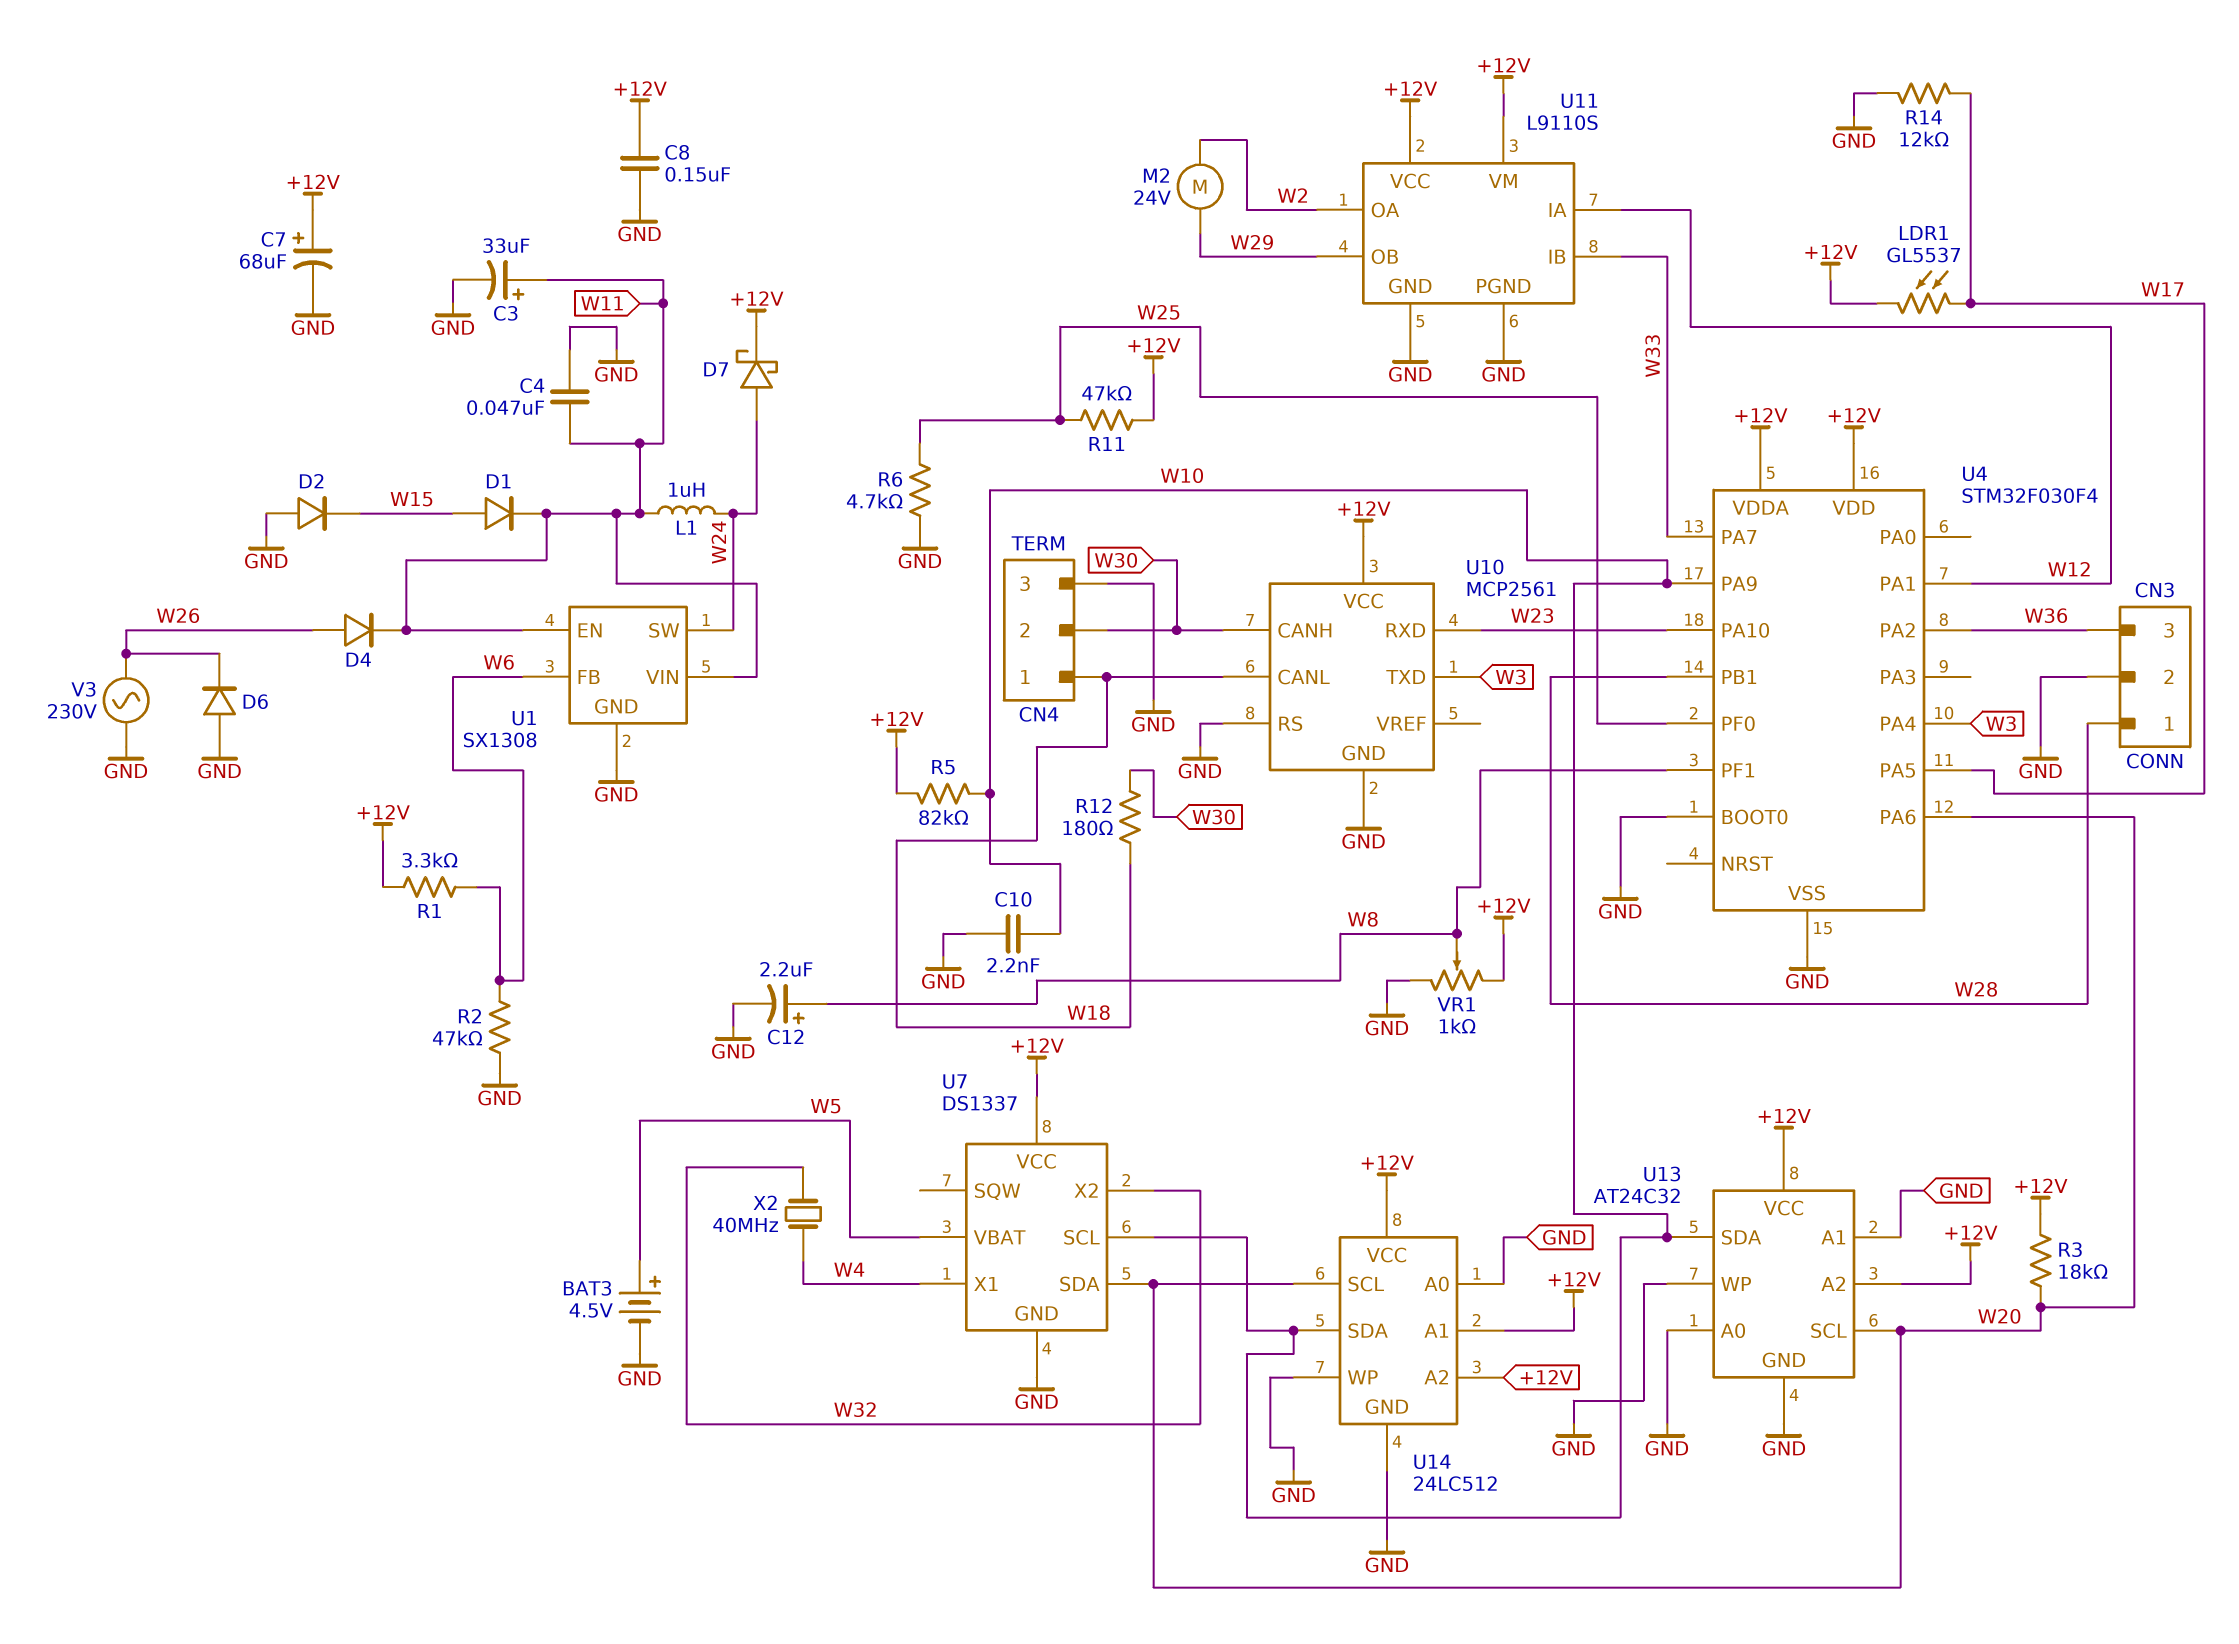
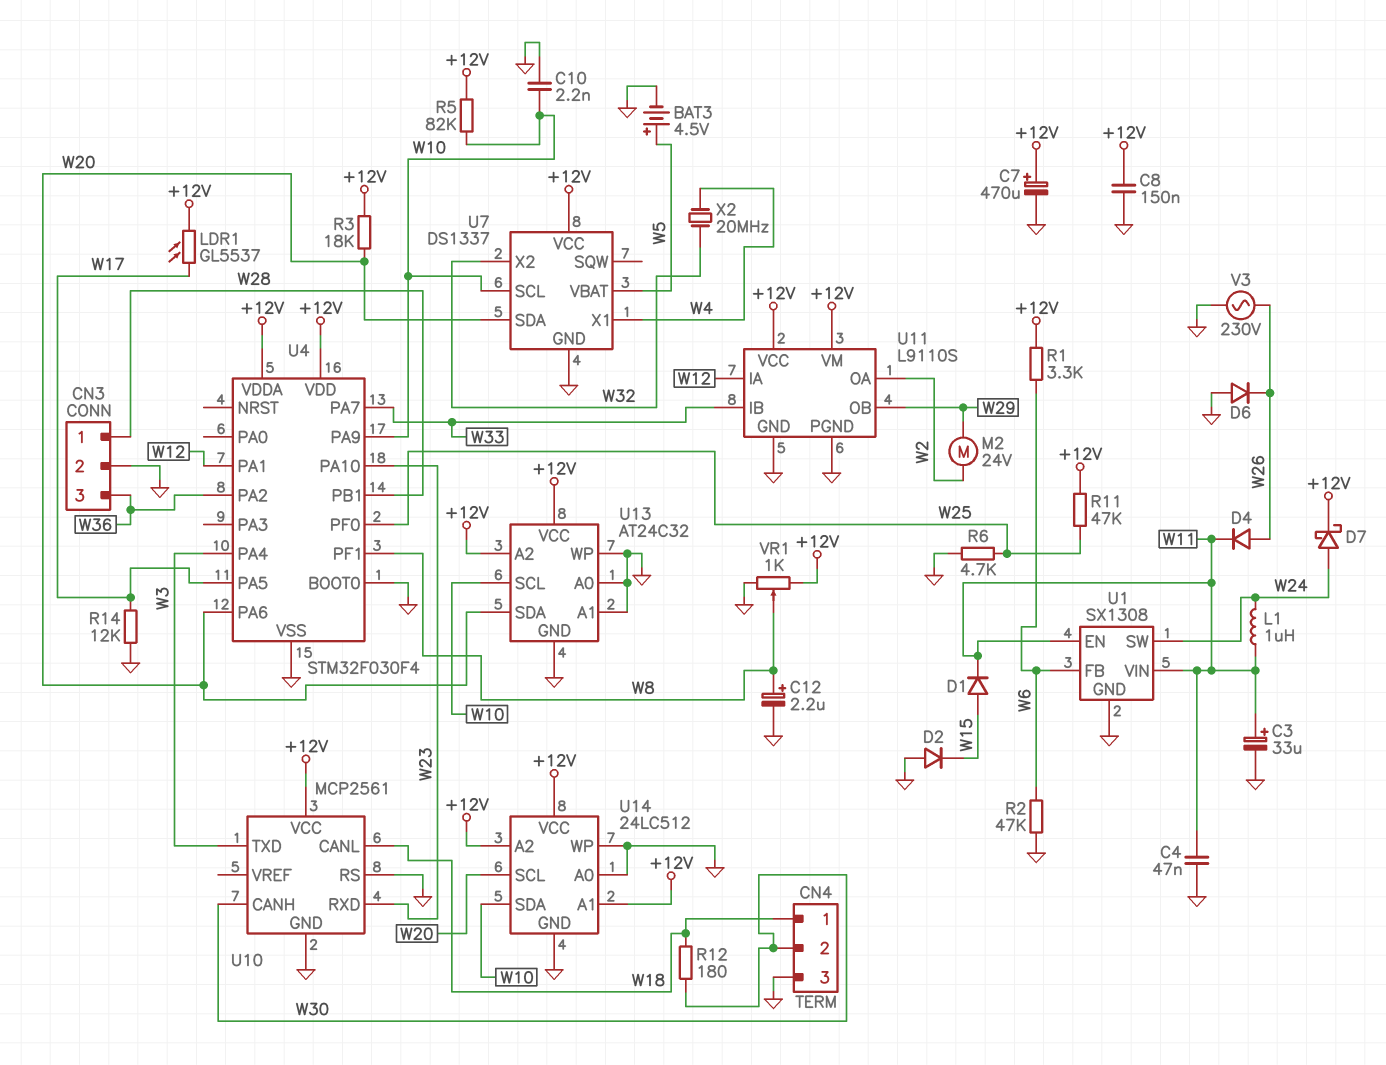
C7: 68uF (plus +12V, minus GND) -> 470uF (plus +12V, minus GND)
U13 pin SCL: W20 -> W10
U13 pin SDA: W10 -> W20
X2: 40MHz (W4, W32) -> 20MHz (W4, W32)

